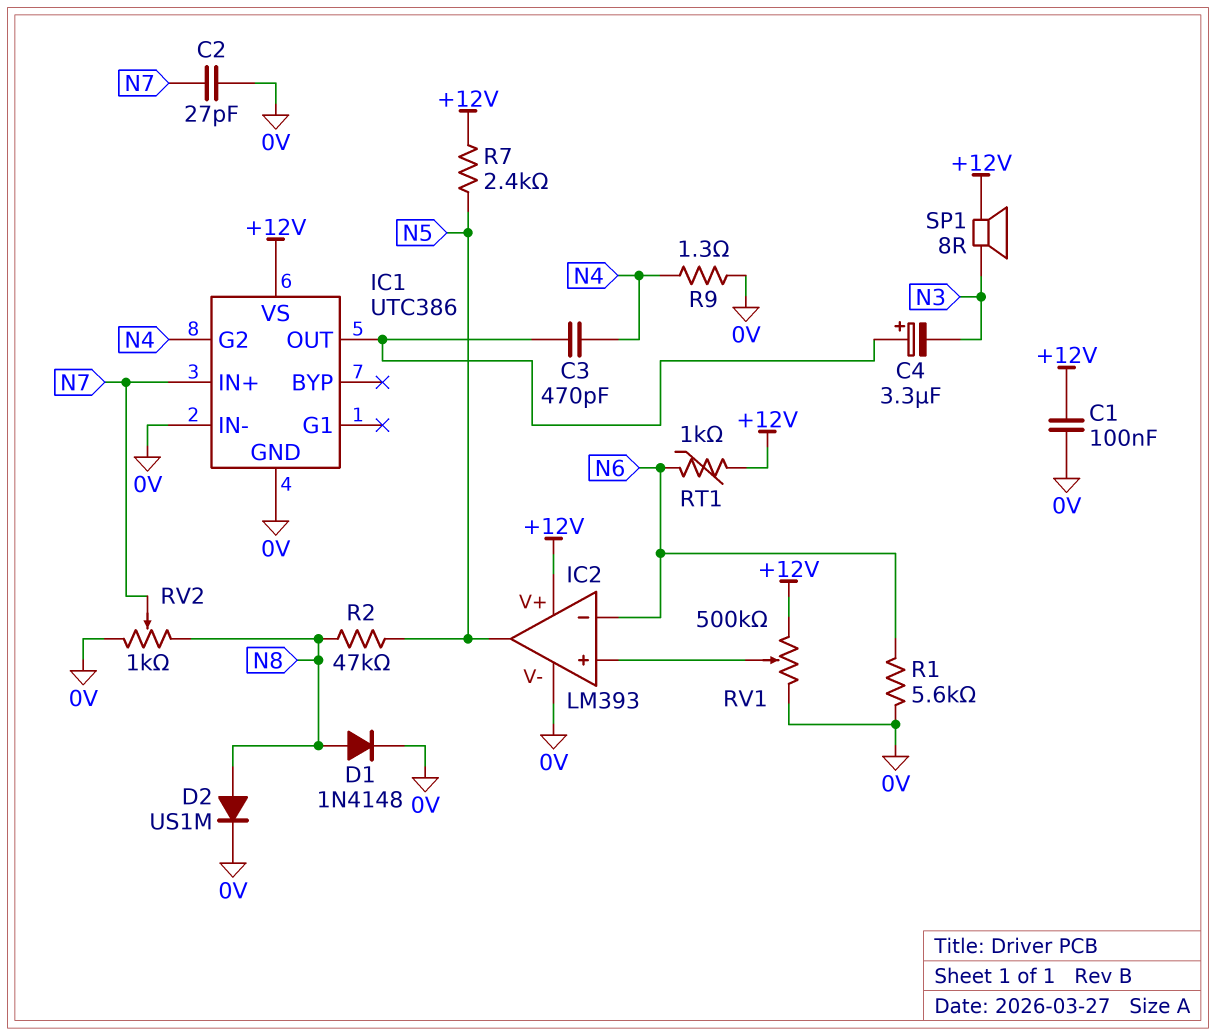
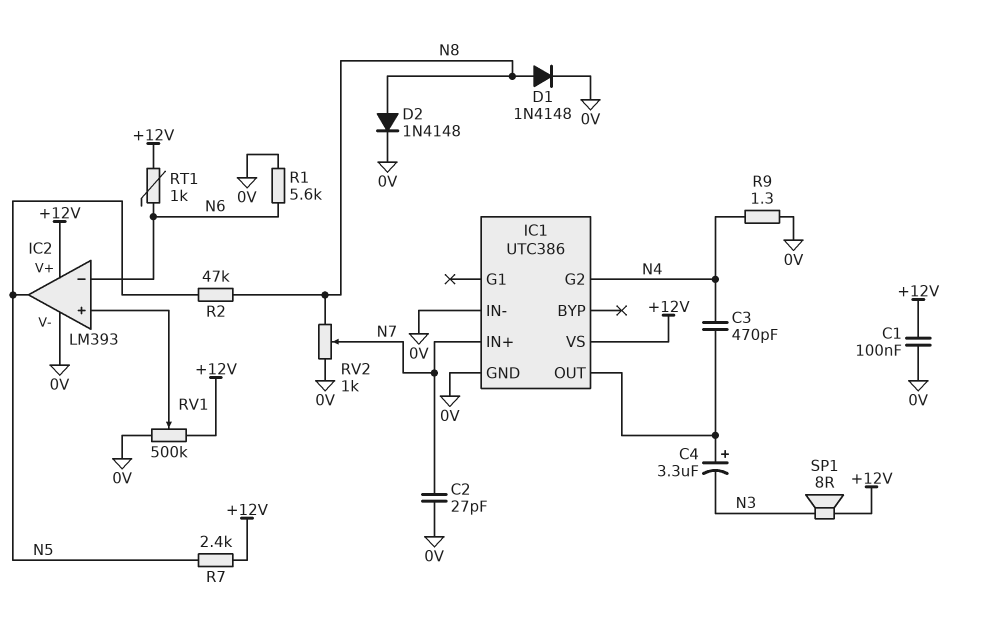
D2: diode US1M (A N8, K 0V) -> diode 1N4148 (A N8, K 0V)

